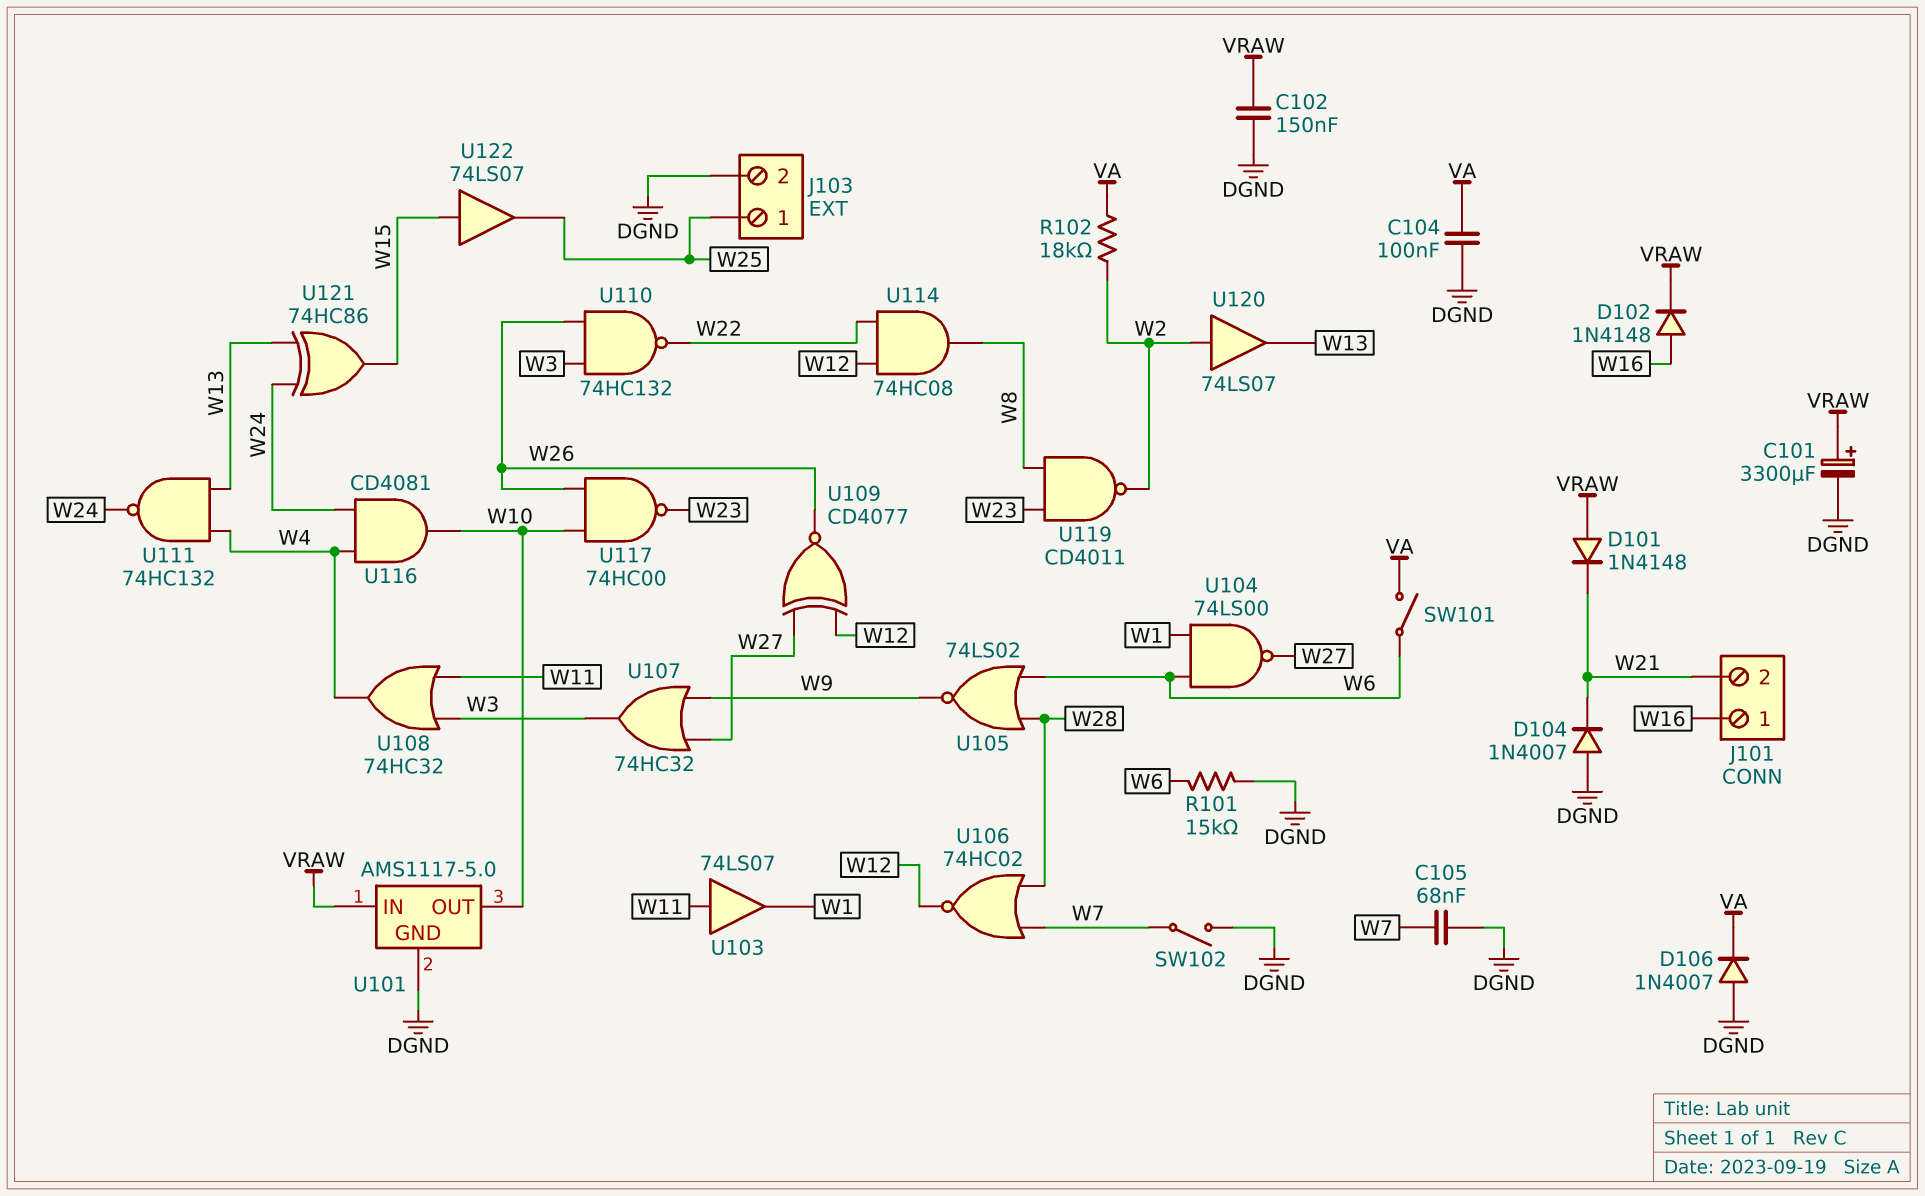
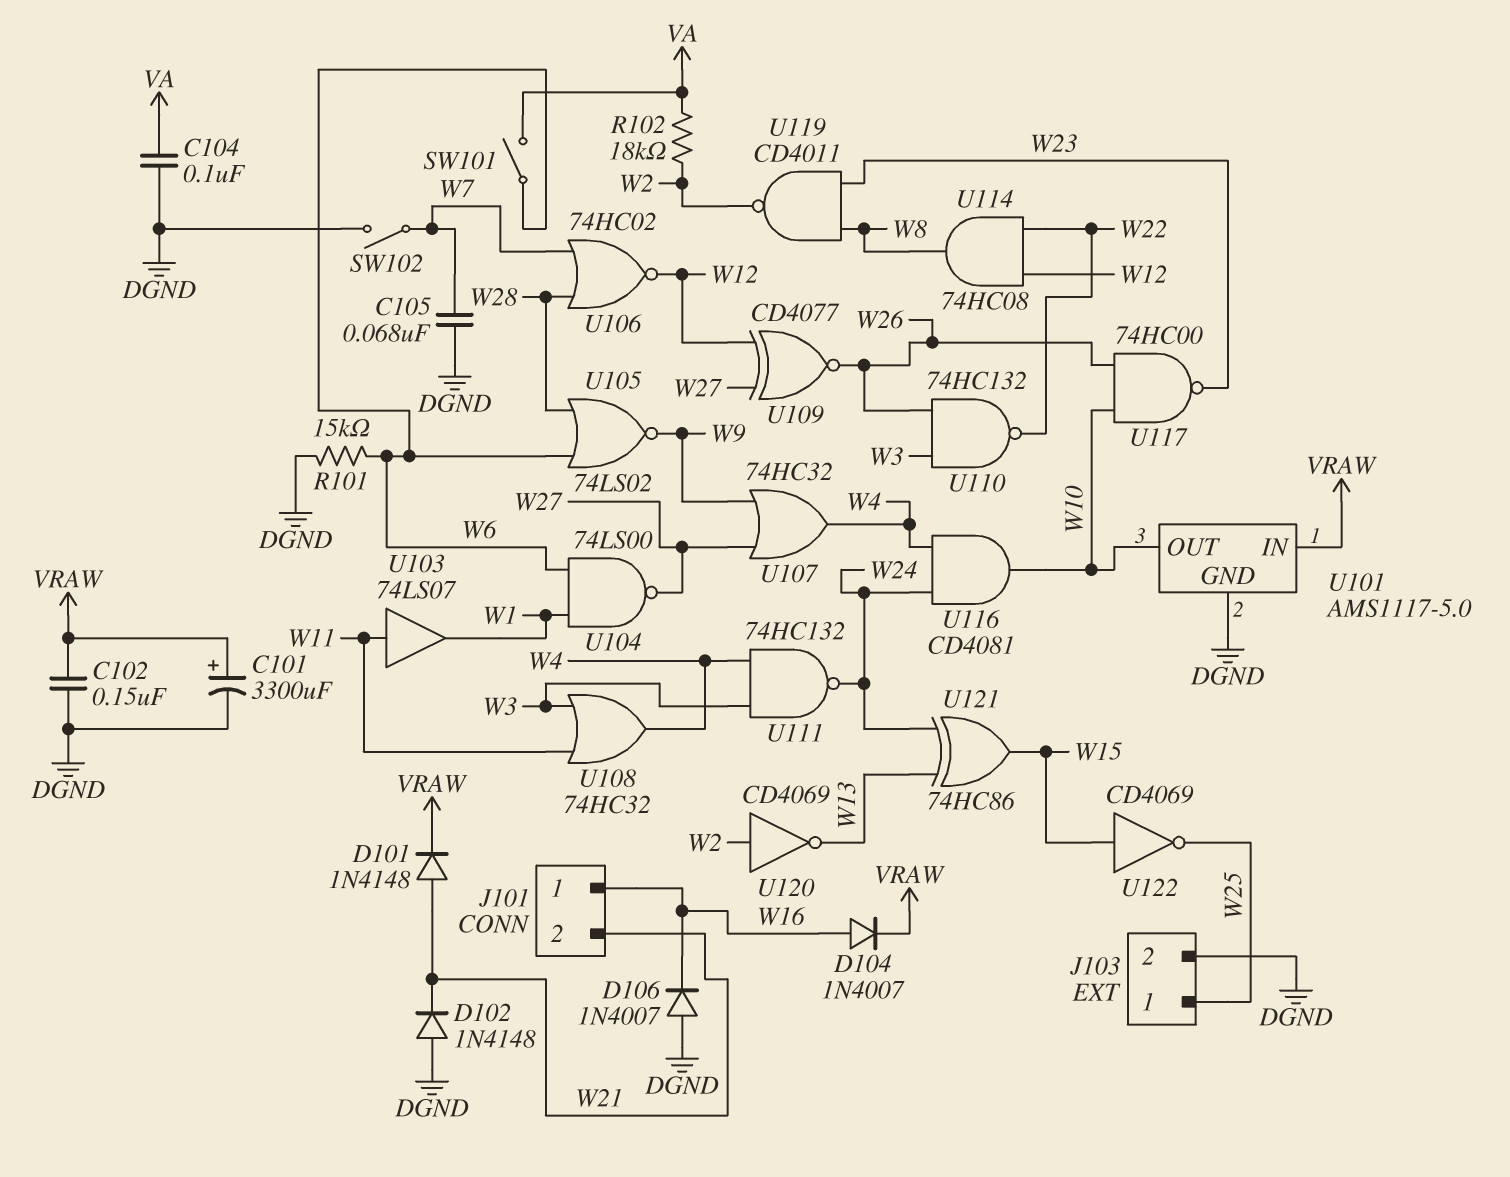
D101: diode 1N4148 (A VRAW, K W21) -> diode 1N4148 (A W21, K VRAW)
D102: diode 1N4148 (A W16, K VRAW) -> diode 1N4148 (A DGND, K W21)
D104: diode 1N4007 (A DGND, K W21) -> diode 1N4007 (A W16, K VRAW)
D106: diode 1N4007 (A DGND, K VA) -> diode 1N4007 (A DGND, K W16)
U107: OR 74HC32 (in W9, in W27, out W3) -> OR 74HC32 (in W9, in W27, out W4)
U111: NAND 74HC132 (in W4, in W13, out W24) -> NAND 74HC132 (in W3, in W4, out W24)
U120: buffer 74LS07 (in W2, out W13) -> NOT CD4069 (in W2, out W13)
U122: buffer 74LS07 (in W15, out W25) -> NOT CD4069 (in W15, out W25)

